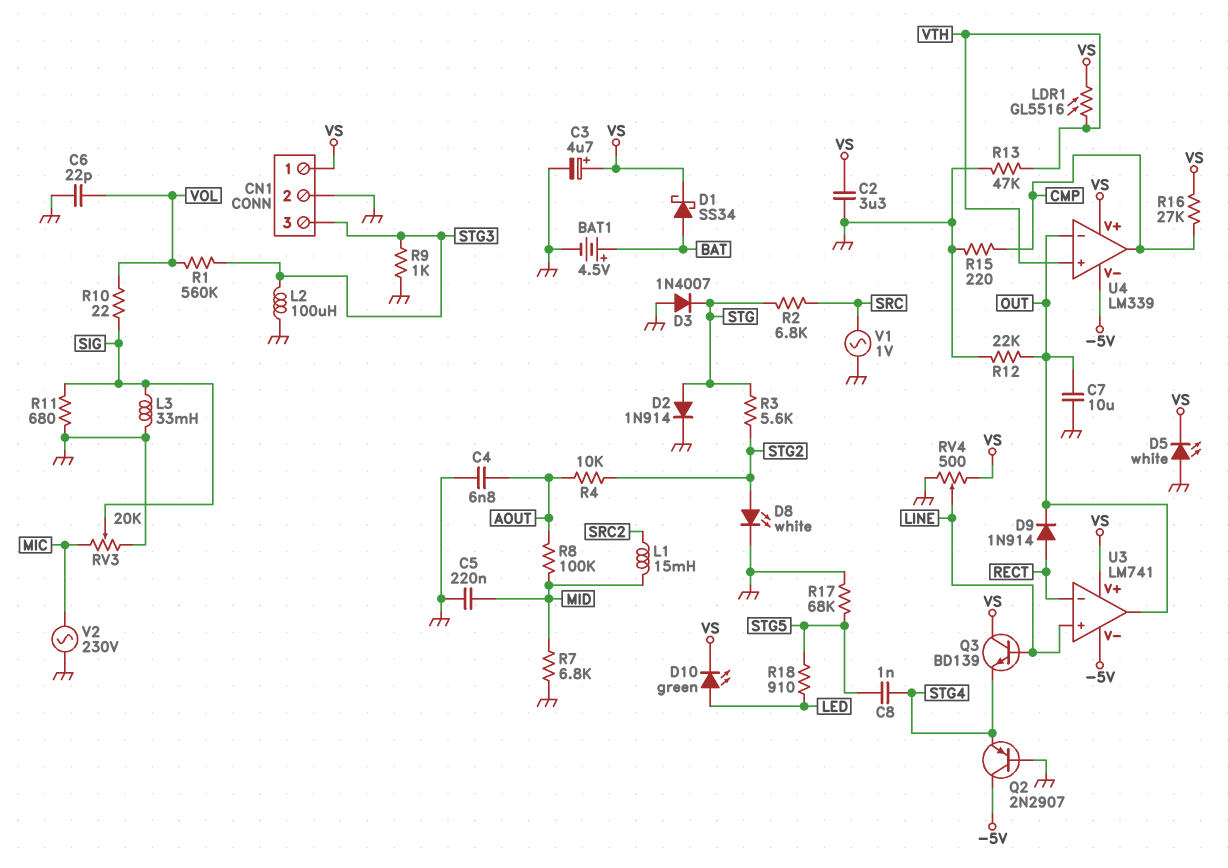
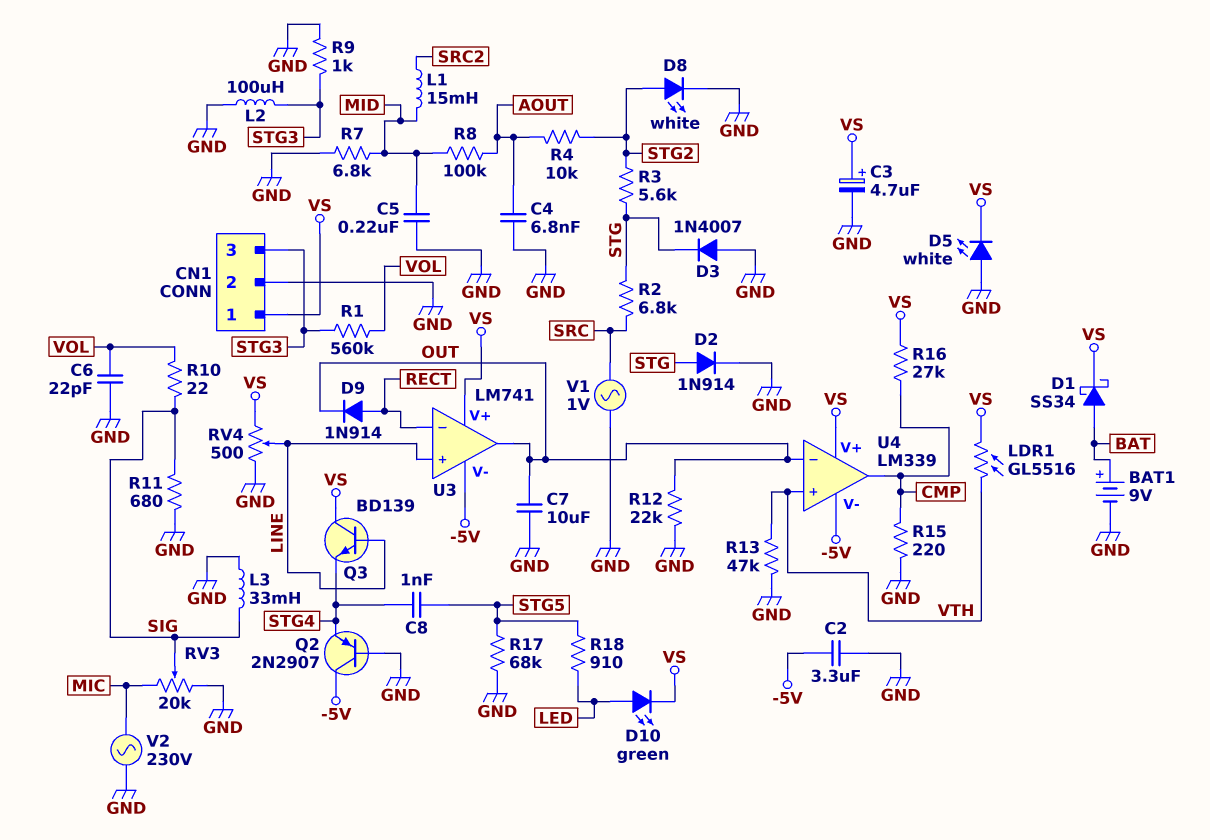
BAT1: 4.5V (plus BAT, minus GND) -> 9V (plus BAT, minus GND)
C2: 3.3uF (GND, VS) -> 3.3uF (-5V, GND)

